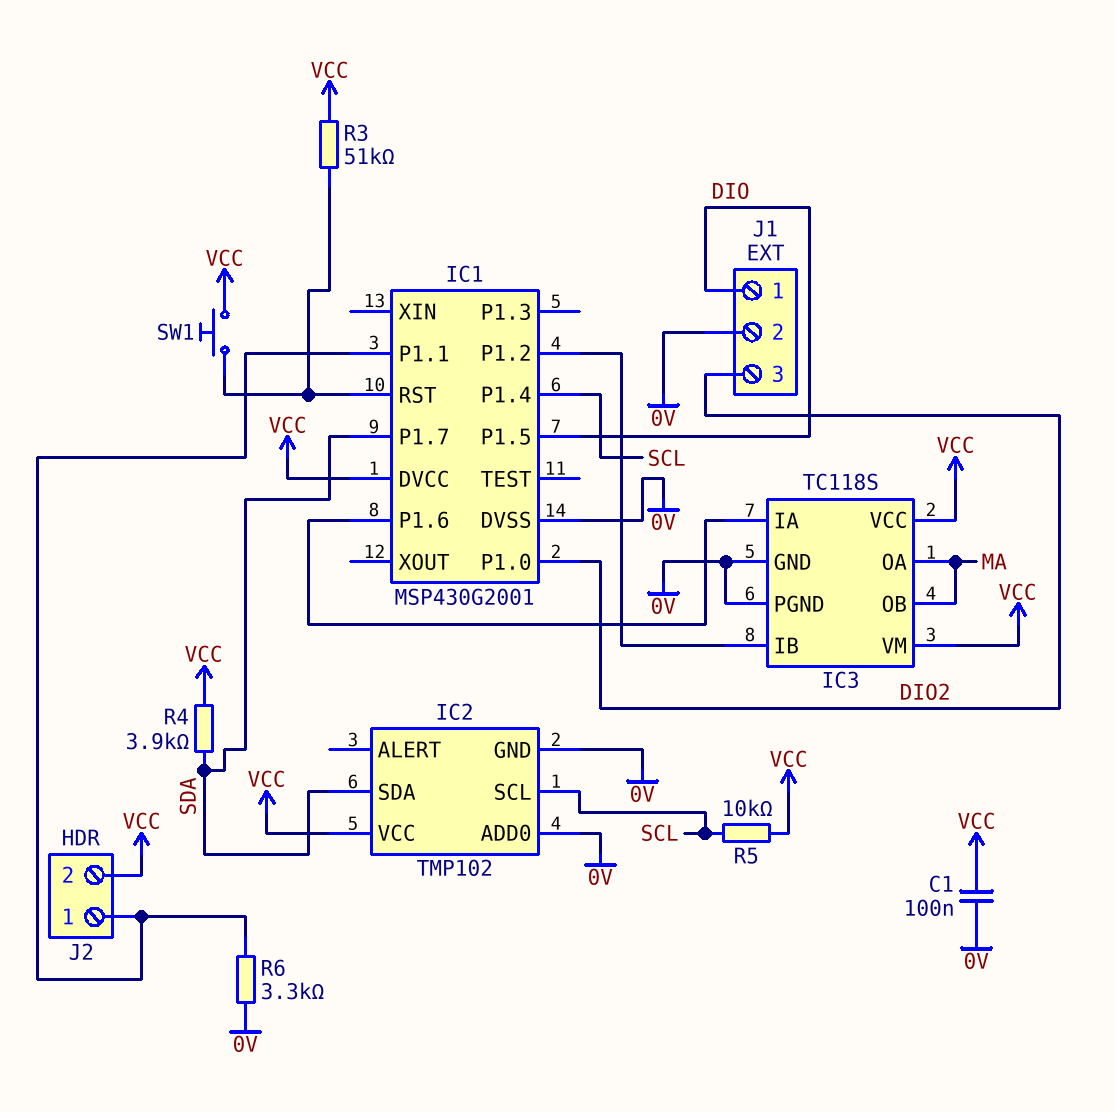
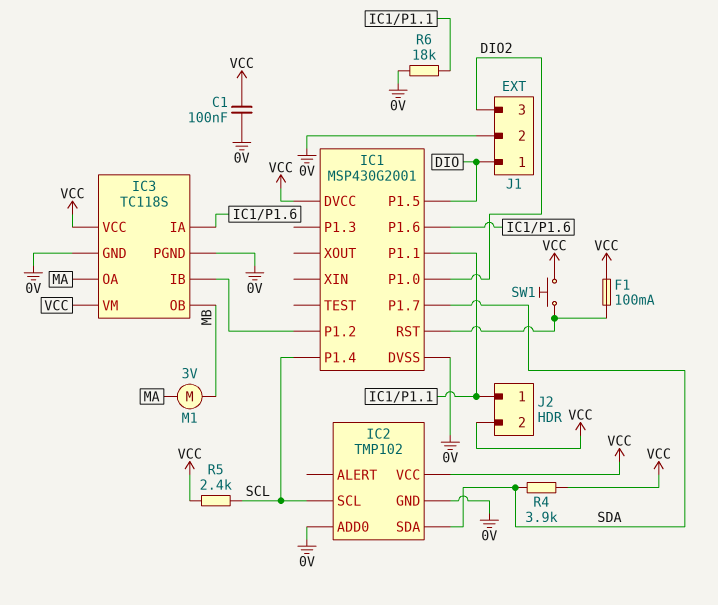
F1: none -> 100mA (IC1/RST, VCC)
IC3 pin OB: MA -> MB
M1: none -> motor 3V (MA, MB)
R3: 51k (IC1/RST, VCC) -> none
R5: 10k (SCL, VCC) -> 2.4k (SCL, VCC)
R6: 3.3k (0V, IC1/P1.1) -> 18k (0V, IC1/P1.1)

